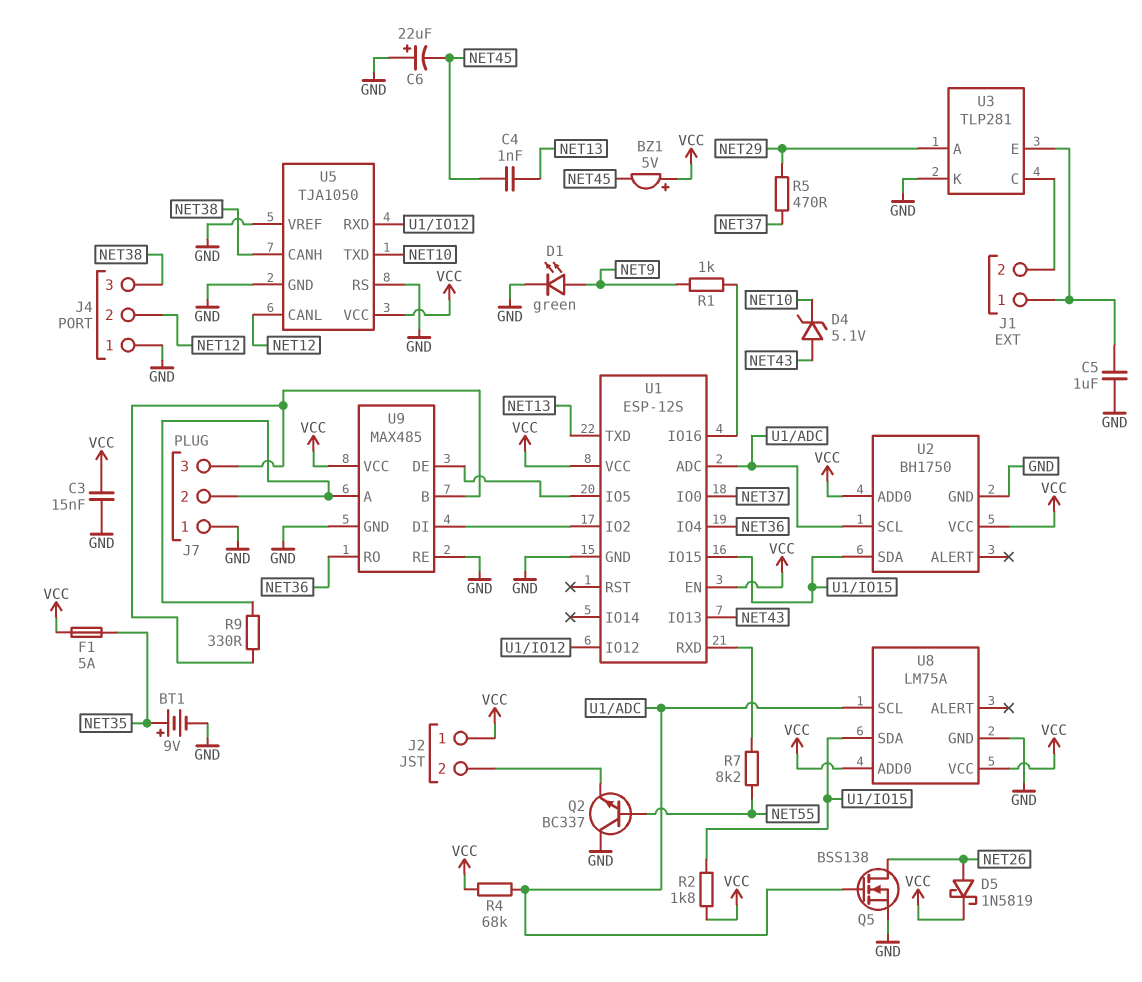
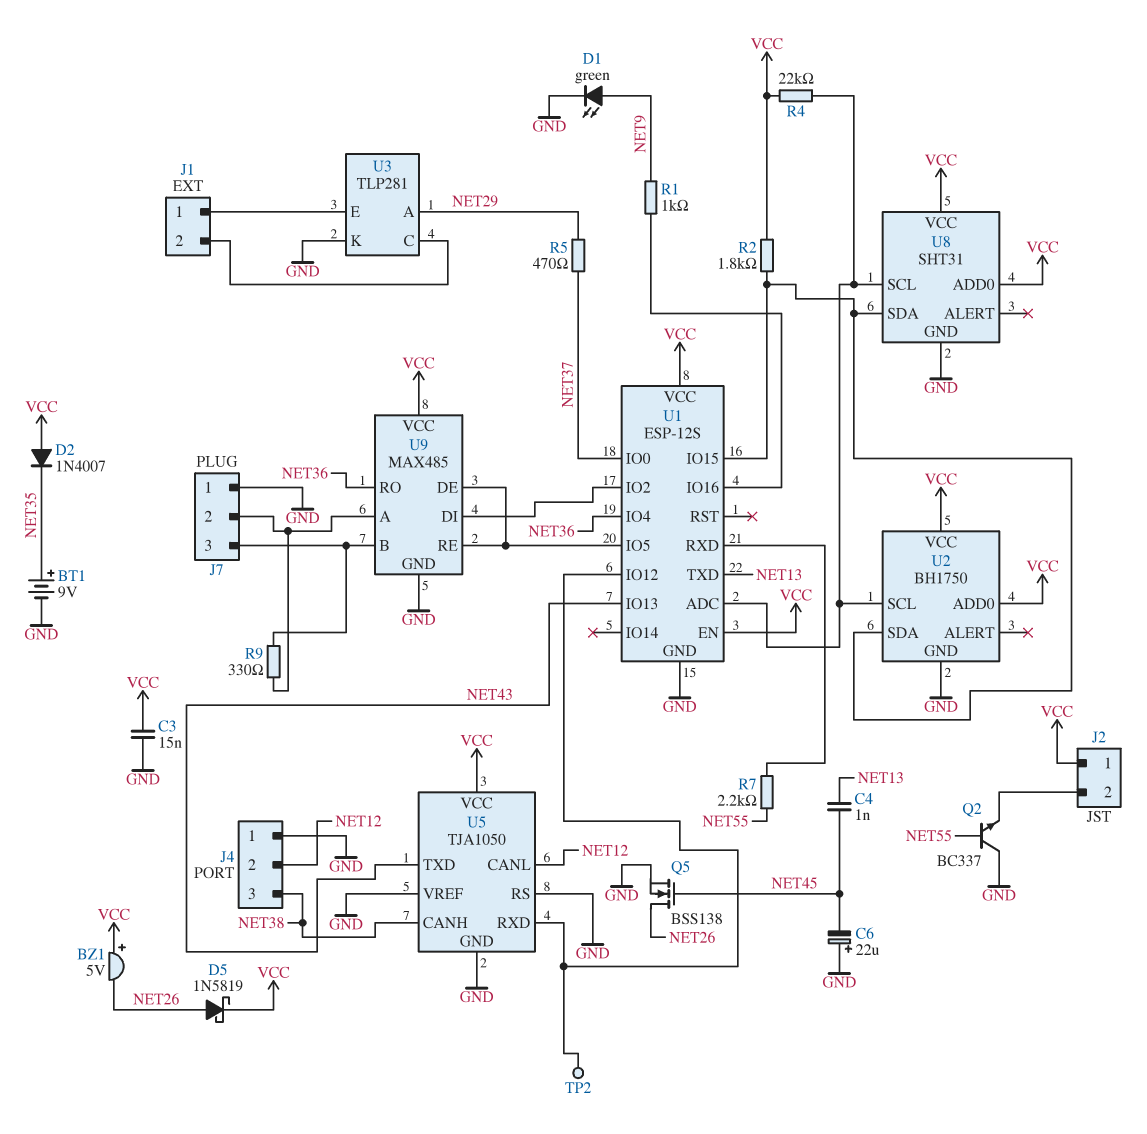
BZ1: buzzer 5V (plus VCC, minus NET45) -> buzzer 5V (plus VCC, minus NET26)
C5: 1uF (GND, J1/1) -> none
D2: none -> diode 1N4007 (A VCC, K NET35)
D4: zener 5.1V (A NET43, K NET10) -> none
F1: 5A (NET35, VCC) -> none
Q5: NMOS BSS138 (G U1/ADC, D NET26, S GND) -> NMOS BSS138 (G NET45, D NET26, S GND)
R4: 68k (U1/ADC, VCC) -> 22k (U1/ADC, VCC)
R7: 8.2k (NET55, U1/RXD) -> 2.2k (NET55, U1/RXD)
TP2: none -> test point (U1/IO12)
U5 pin TXD: NET10 -> NET43
U8: LM75A -> SHT31
U9 pin RE: GND -> U1/IO5

